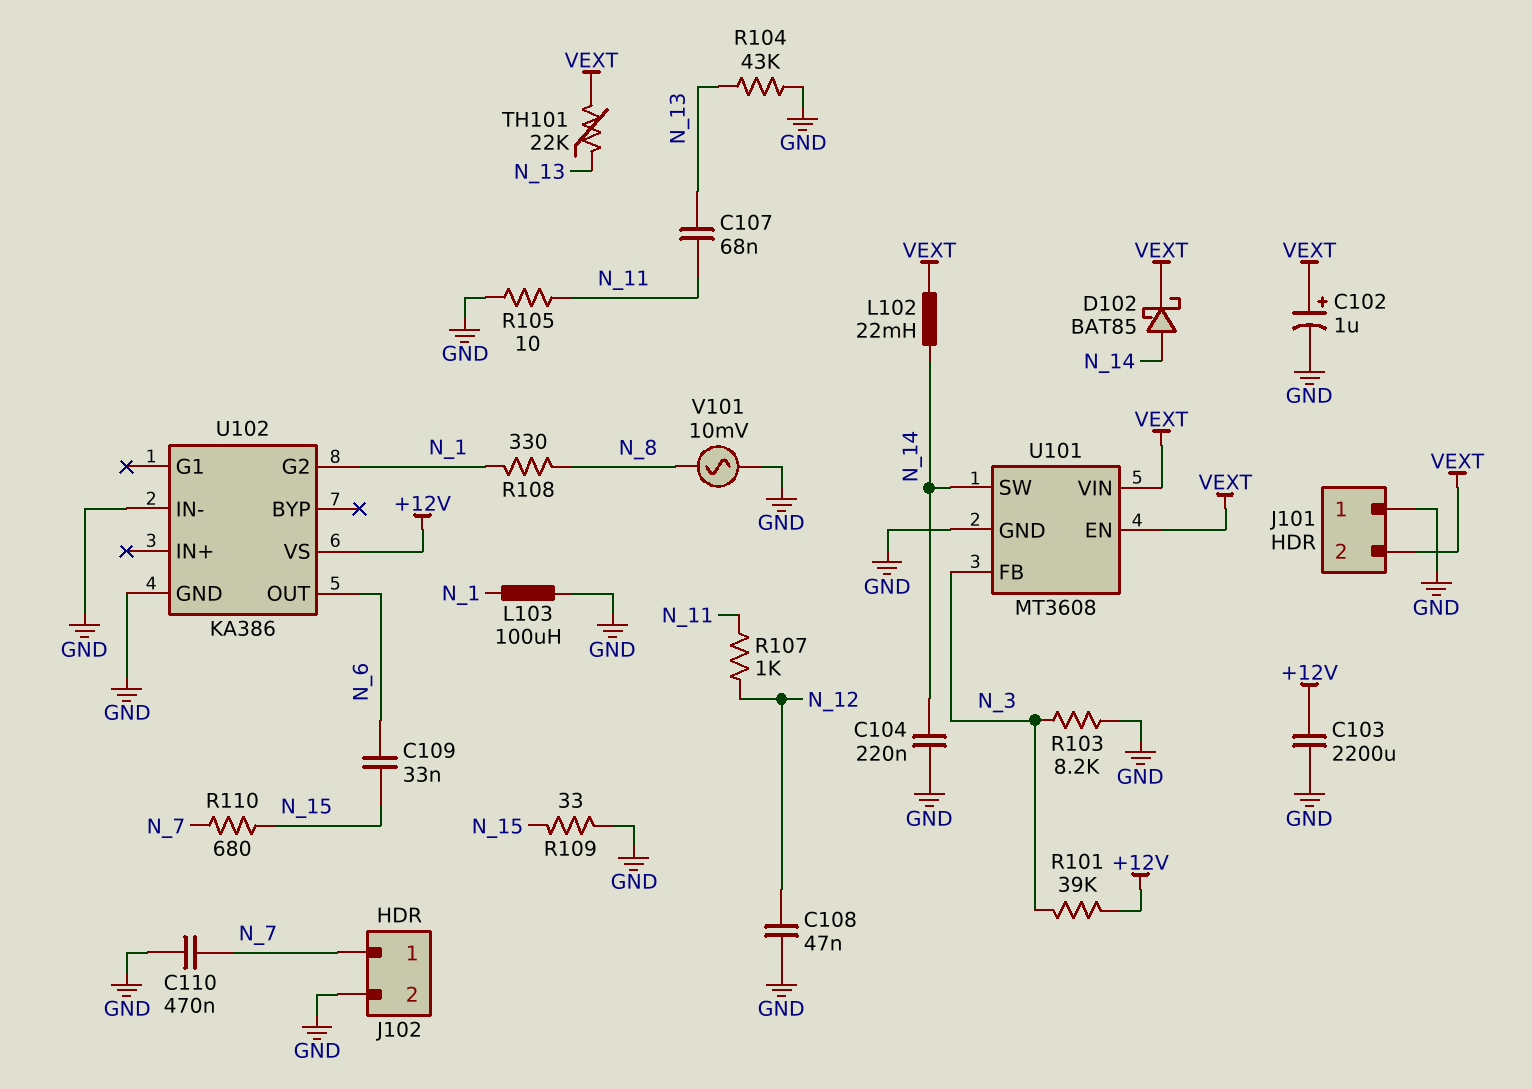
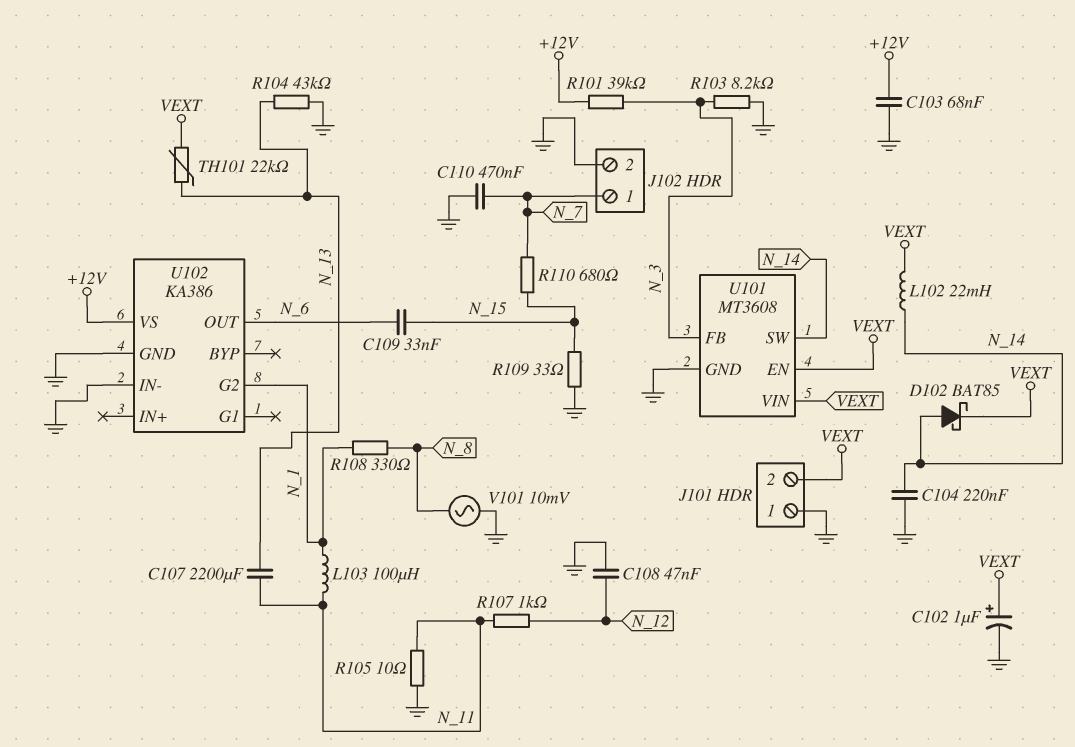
C103: 2200uF (+12V, GND) -> 68nF (+12V, GND)
C107: 68nF (N_11, N_13) -> 2200uF (N_11, N_13)
L103: 100uH (GND, N_1) -> 100uH (N_1, N_11)

